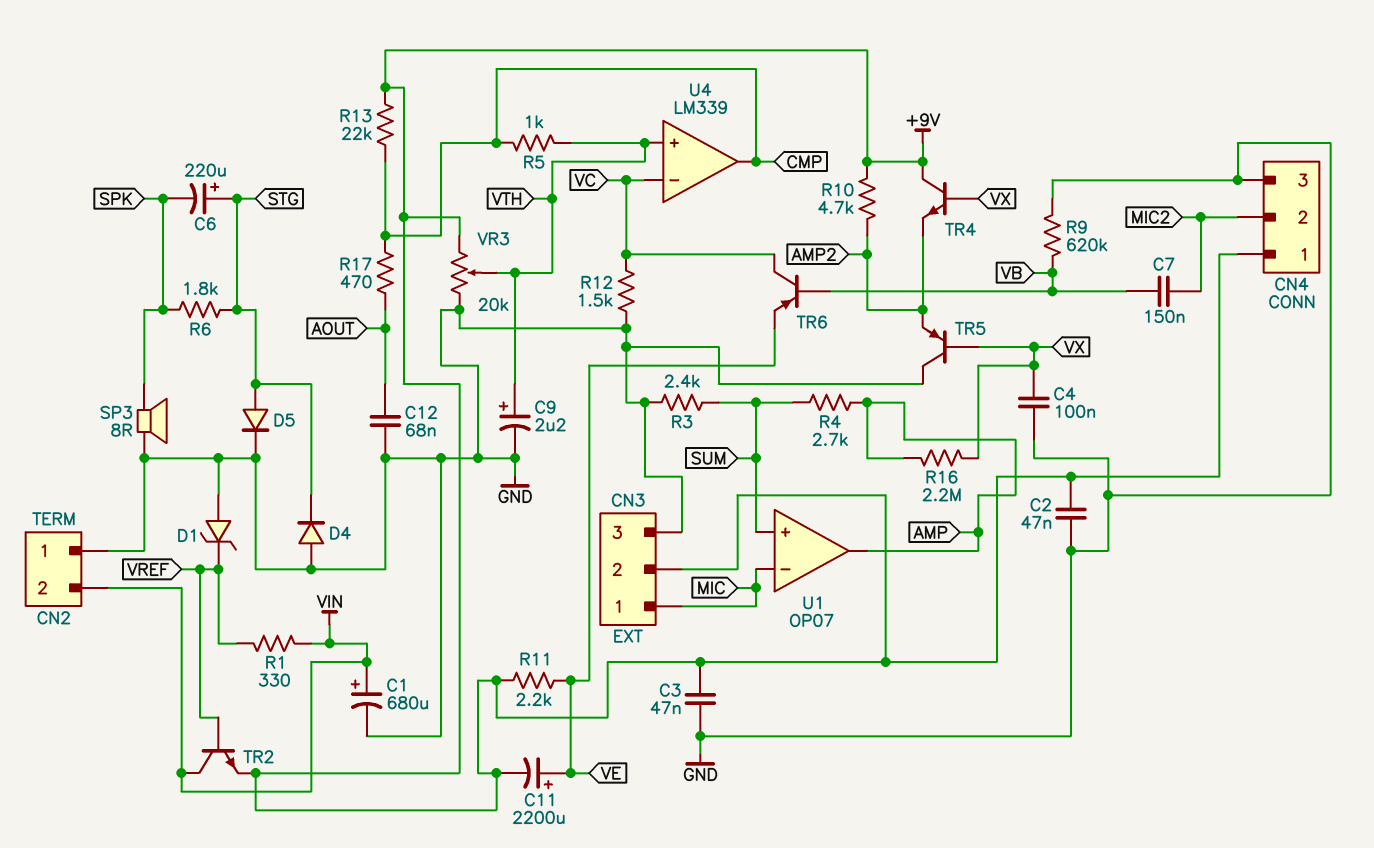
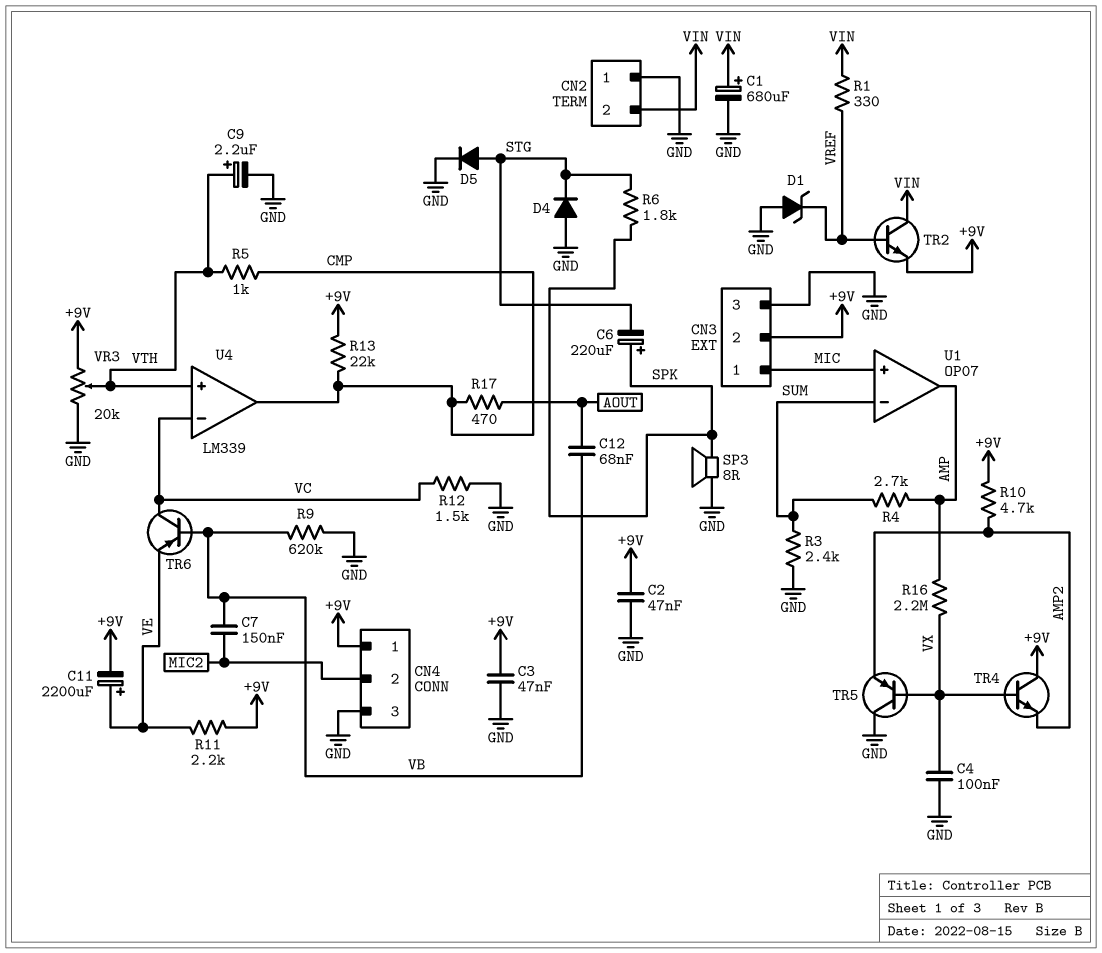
C6: 220uF (plus STG, minus SPK) -> 220uF (plus SPK, minus STG)
C12: 68nF (AOUT, GND) -> 68nF (AOUT, VB)
U1 pin in+: SUM -> MIC
U1 pin in-: MIC -> SUM

